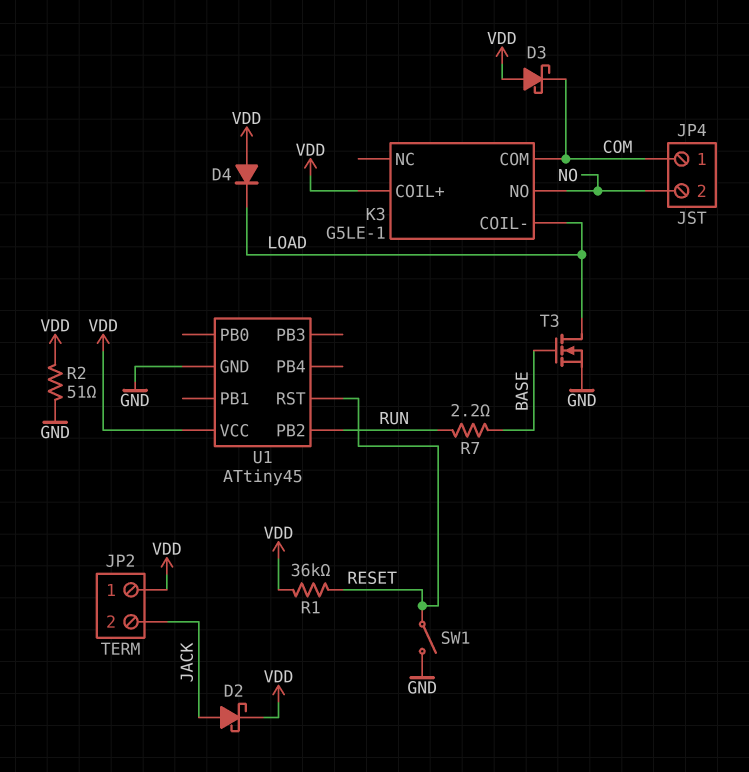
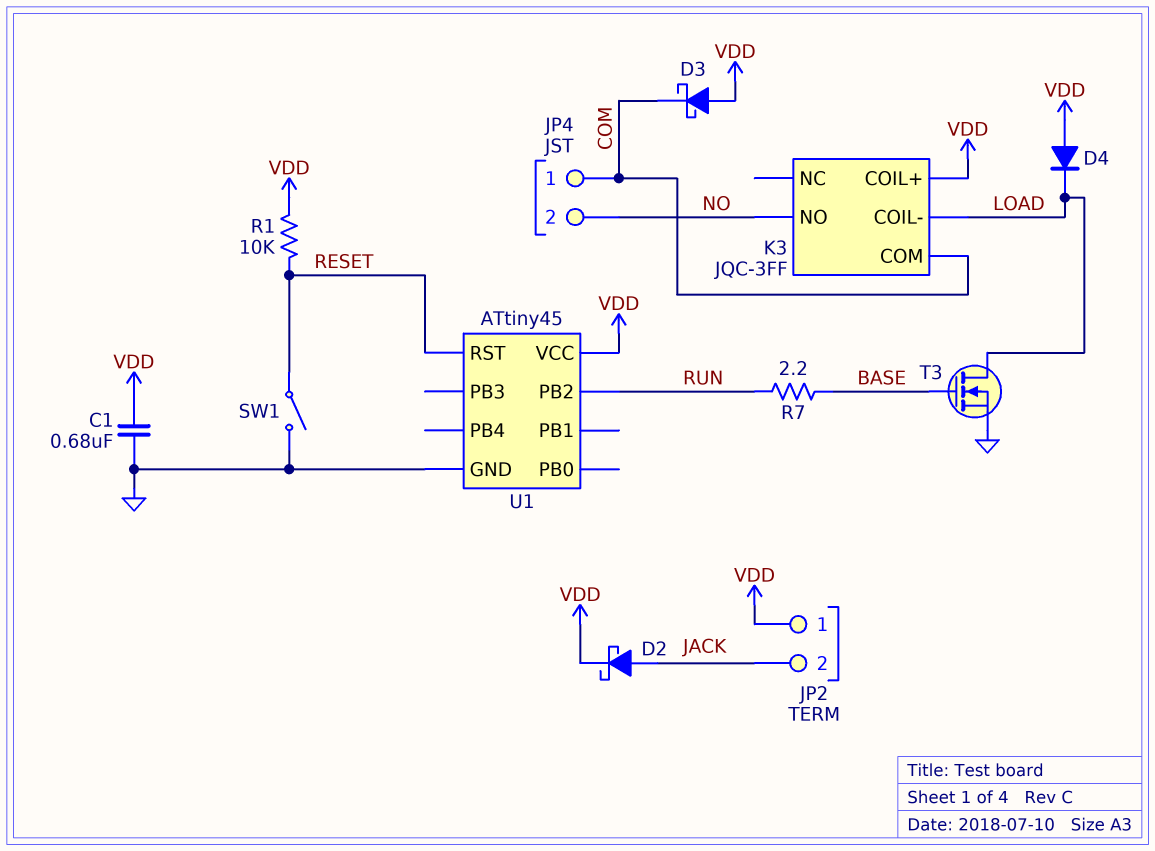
C1: none -> 680nF (GND, VDD)
K3: G5LE-1 -> JQC-3FF
R1: 36k (RESET, VDD) -> 10k (RESET, VDD)
R2: 51 (GND, VDD) -> none

